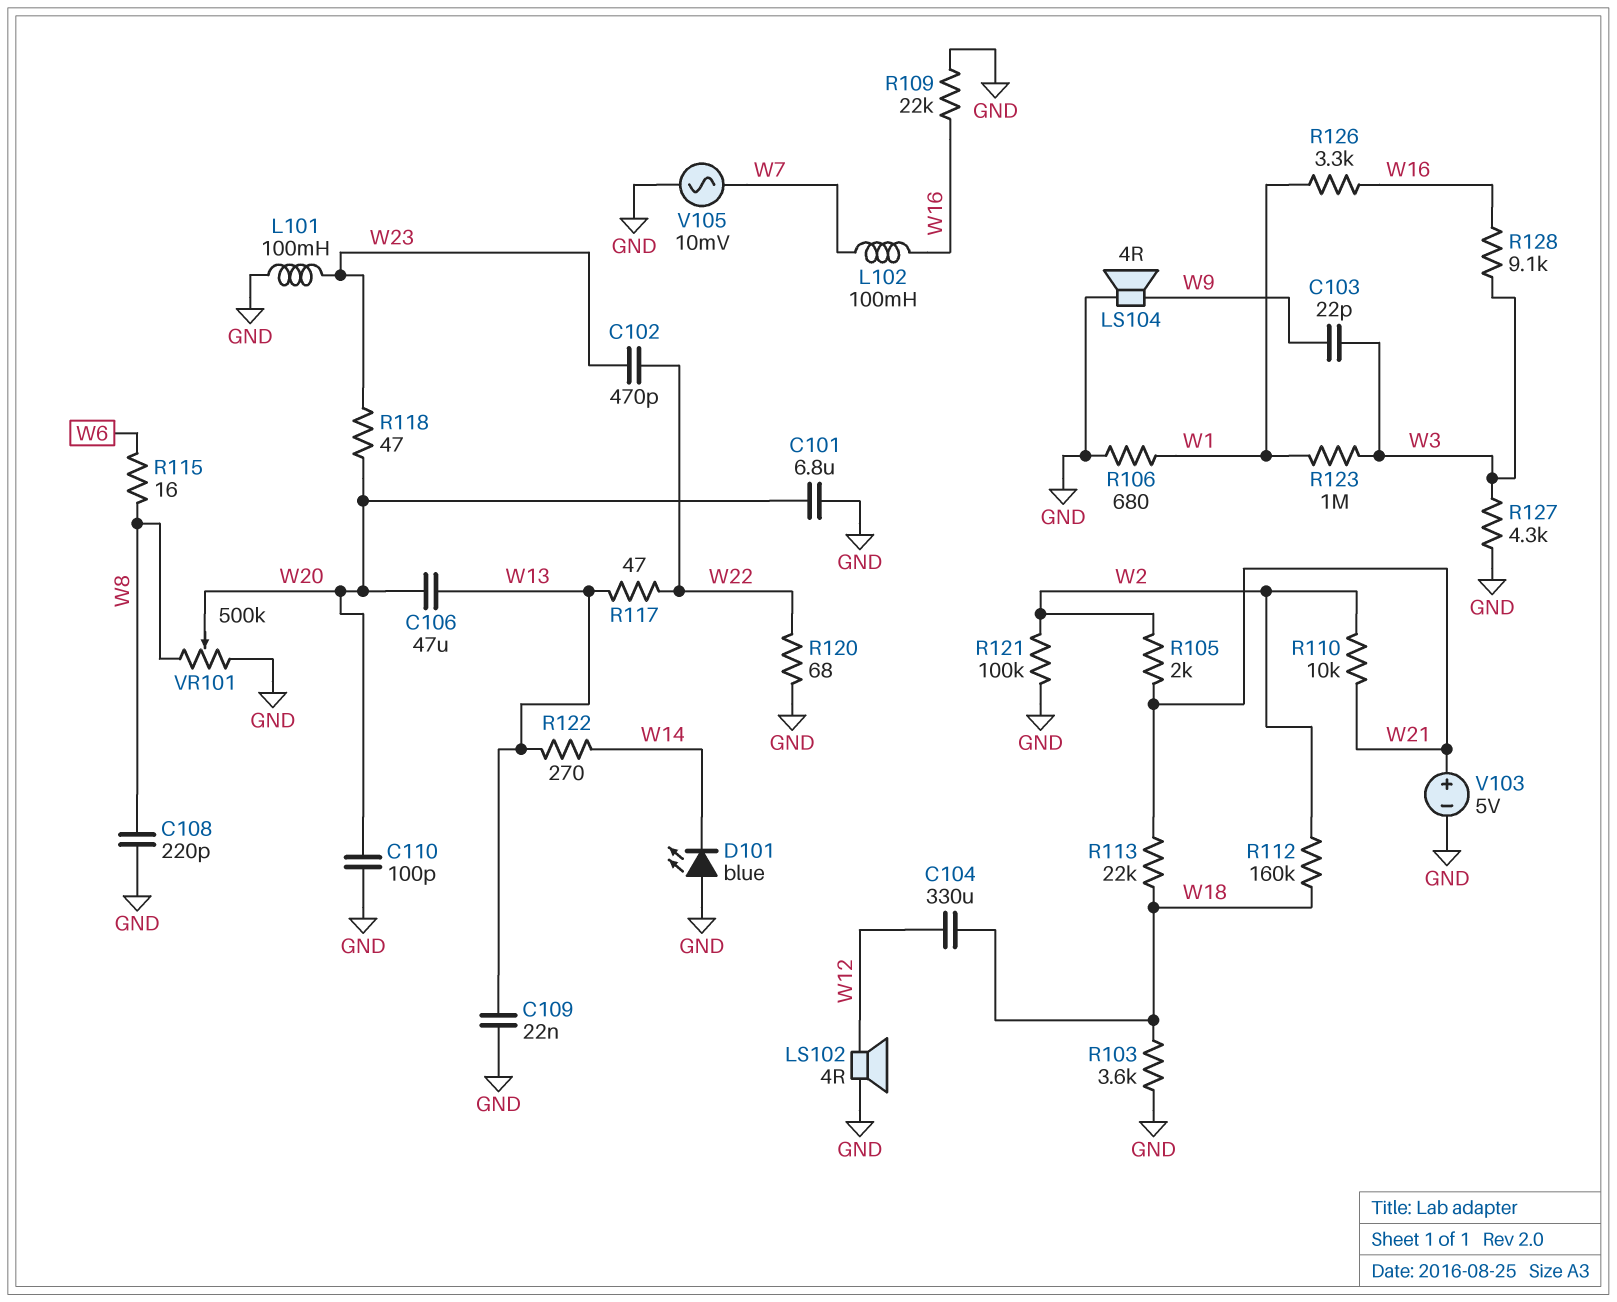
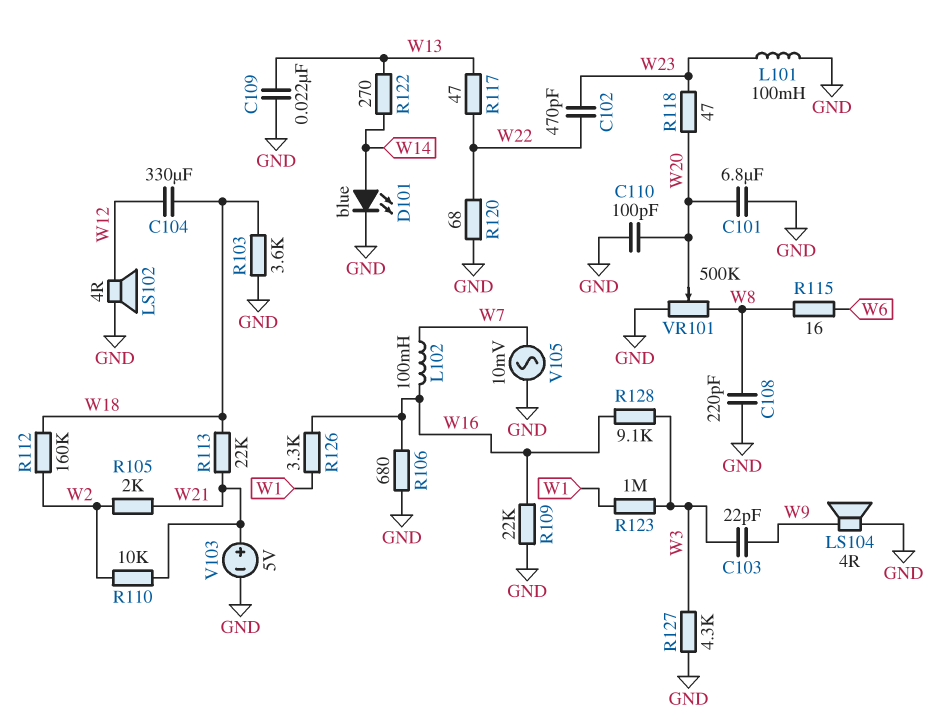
C106: 47uF (W13, W20) -> none
D101: LED blue (A GND, K W14) -> LED blue (A W14, K GND)
R106: 680 (GND, W1) -> 680 (GND, W16)
R121: 100k (GND, W2) -> none

